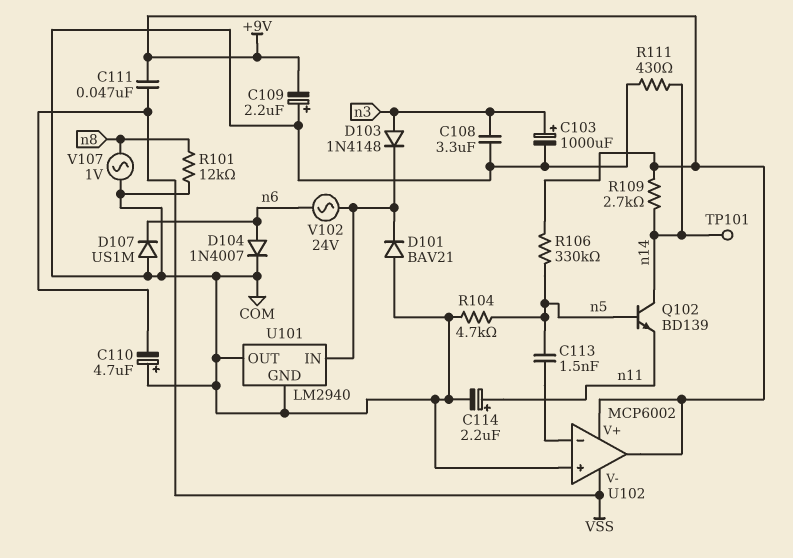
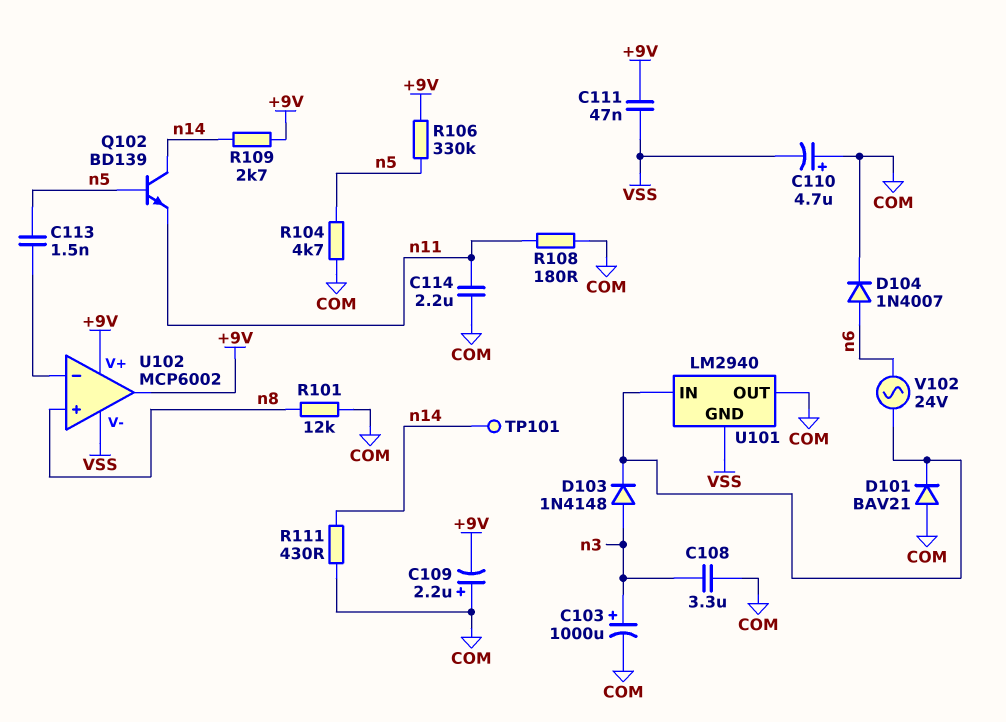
C114: 2.2uF (plus n11, minus COM) -> 2.2uF (COM, n11)
D107: diode US1M (A COM, K n6) -> none
R108: none -> 180 (COM, n11)
U101 pin GND: COM -> VSS
U102 pin in+: COM -> n8
V107: AC 1V (COM, n8) -> none

